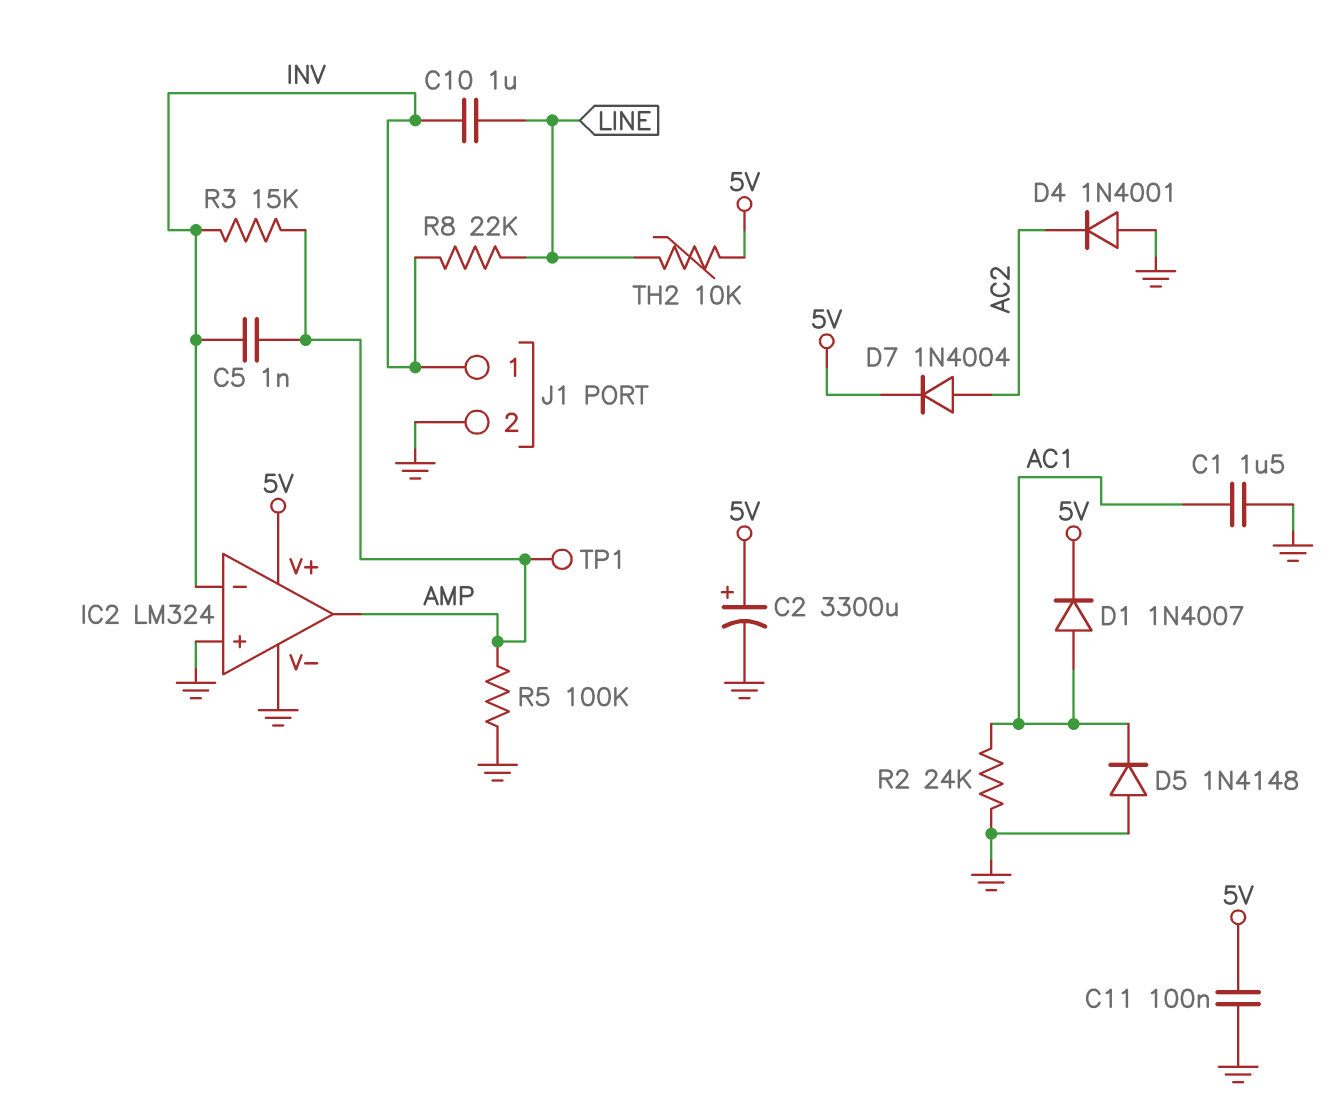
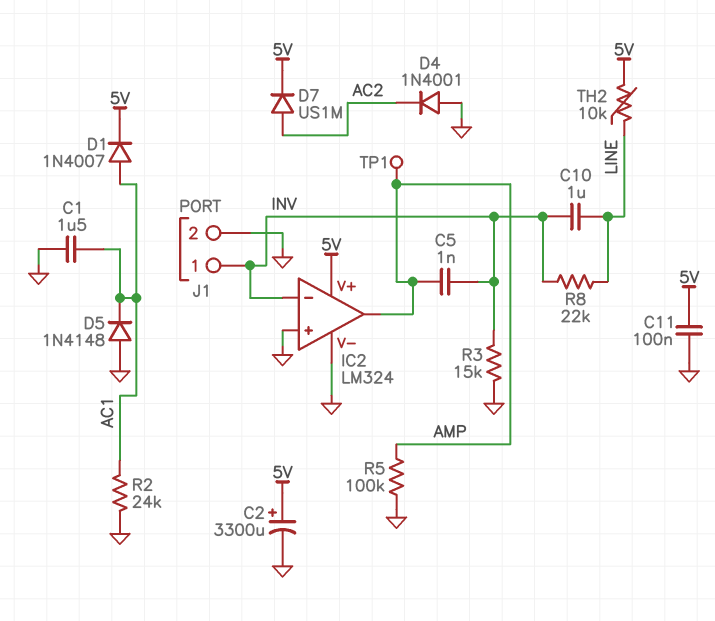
D7: diode 1N4004 (A AC2, K 5V) -> diode US1M (A AC2, K 5V)
R3: 15k (AMP, INV) -> 15k (GND, INV)

